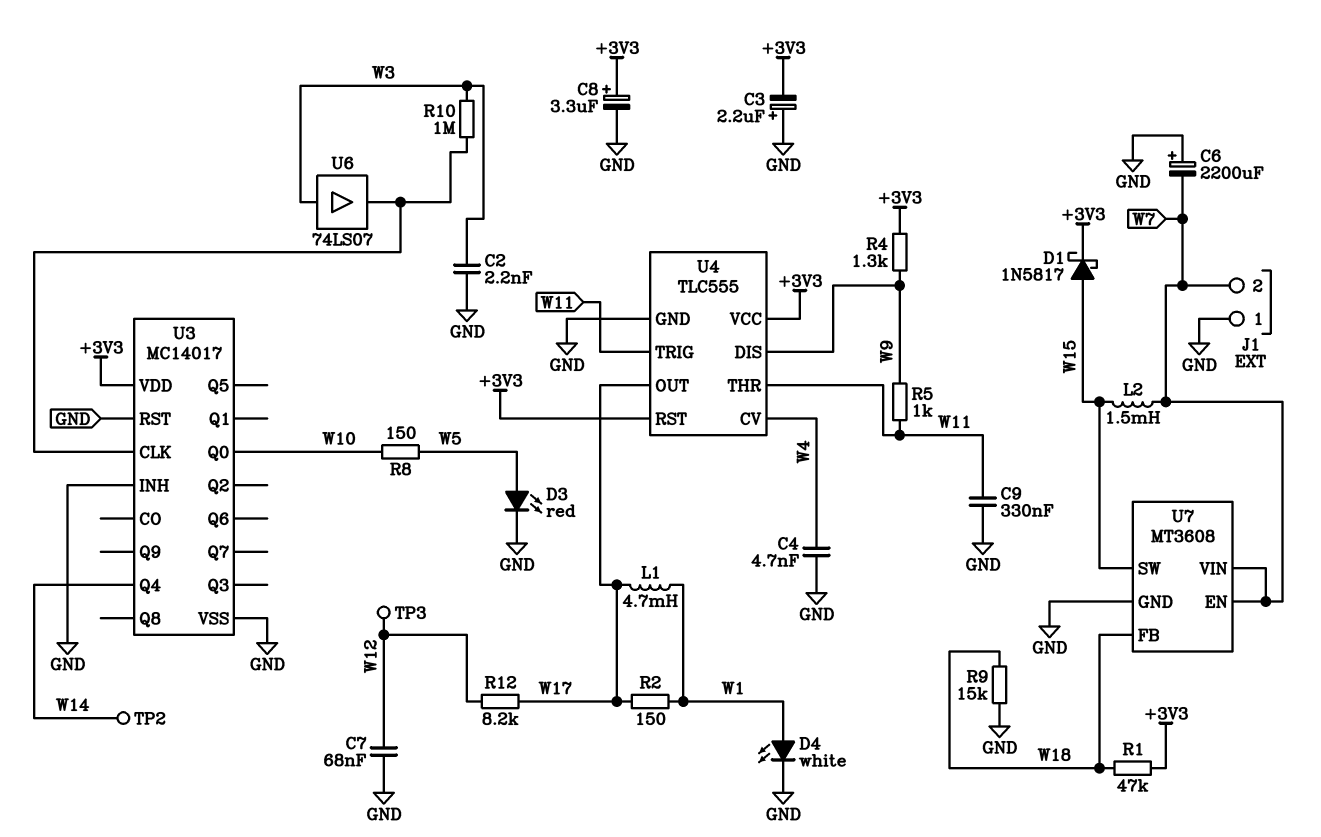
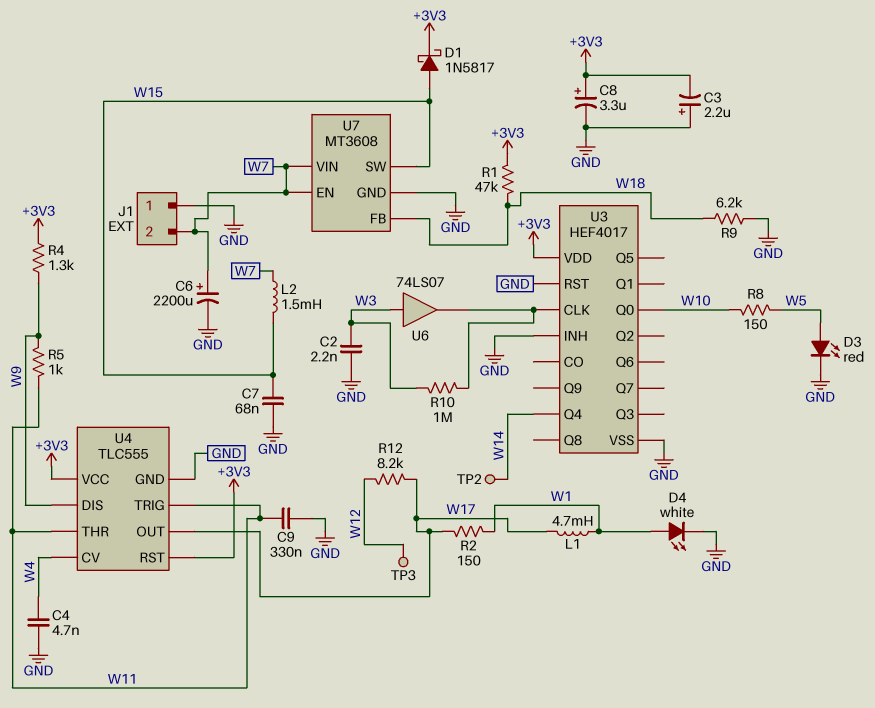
C6: 2200uF (plus GND, minus W7) -> 2200uF (plus W7, minus GND)
C7: 68nF (GND, W12) -> 68nF (GND, W15)
R9: 15k (GND, W18) -> 6.2k (GND, W18)
U3: MC14017 -> HEF4017

